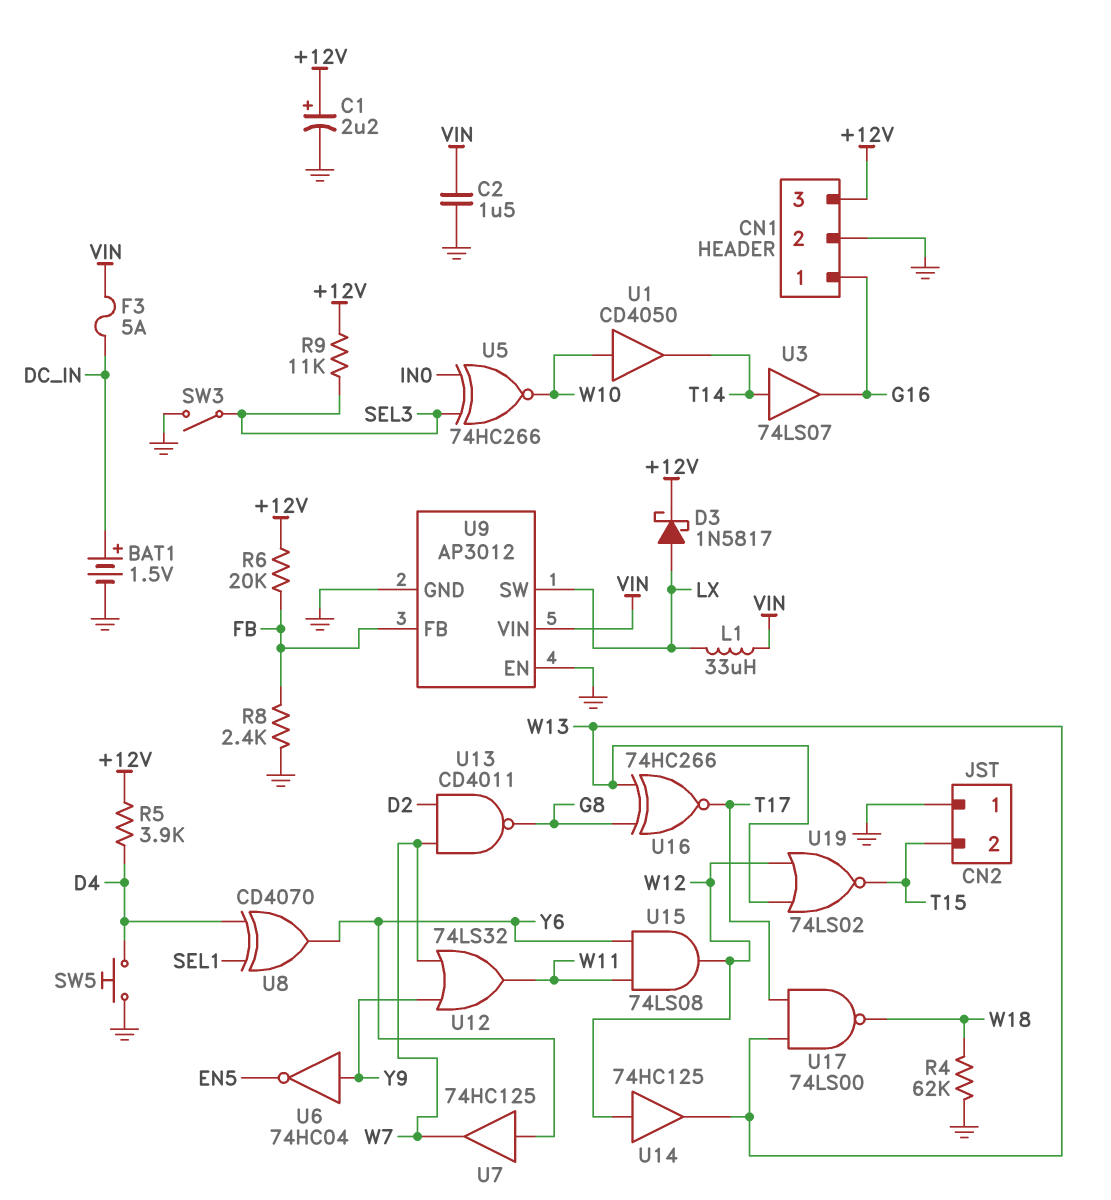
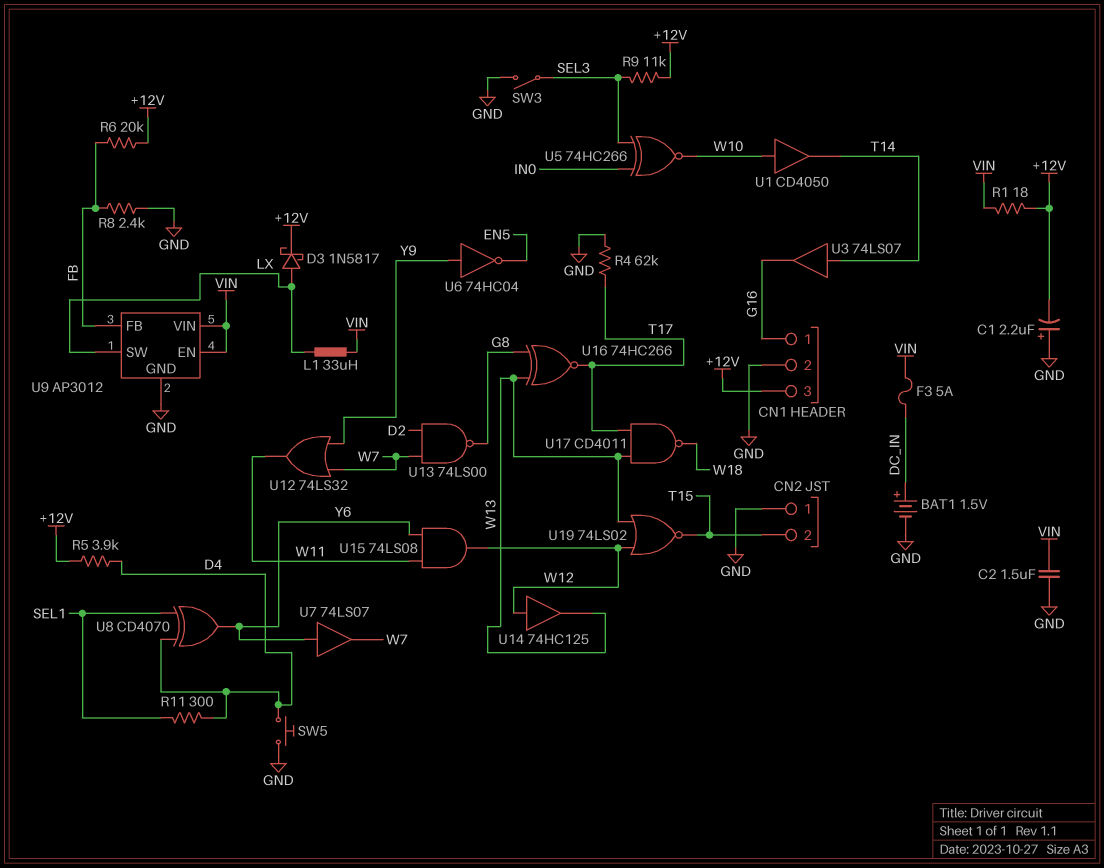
C1: 2.2uF (plus +12V, minus GND) -> 2.2uF (plus GND, minus +12V)
R1: none -> 18 (+12V, VIN)
R4: 62k (GND, W18) -> 62k (GND, T17)
R11: none -> 300 (D4, SEL1)
U7: buffer 74HC125 (in Y6, out W7) -> buffer 74LS07 (in Y6, out W7)
U9 pin EN: GND -> VIN
U13: NAND CD4011 (in D2, in W7, out G8) -> NAND 74LS00 (in D2, in W7, out G8)
U17: NAND 74LS00 (in T17, in W13, out W18) -> NAND CD4011 (in T17, in W13, out W18)

